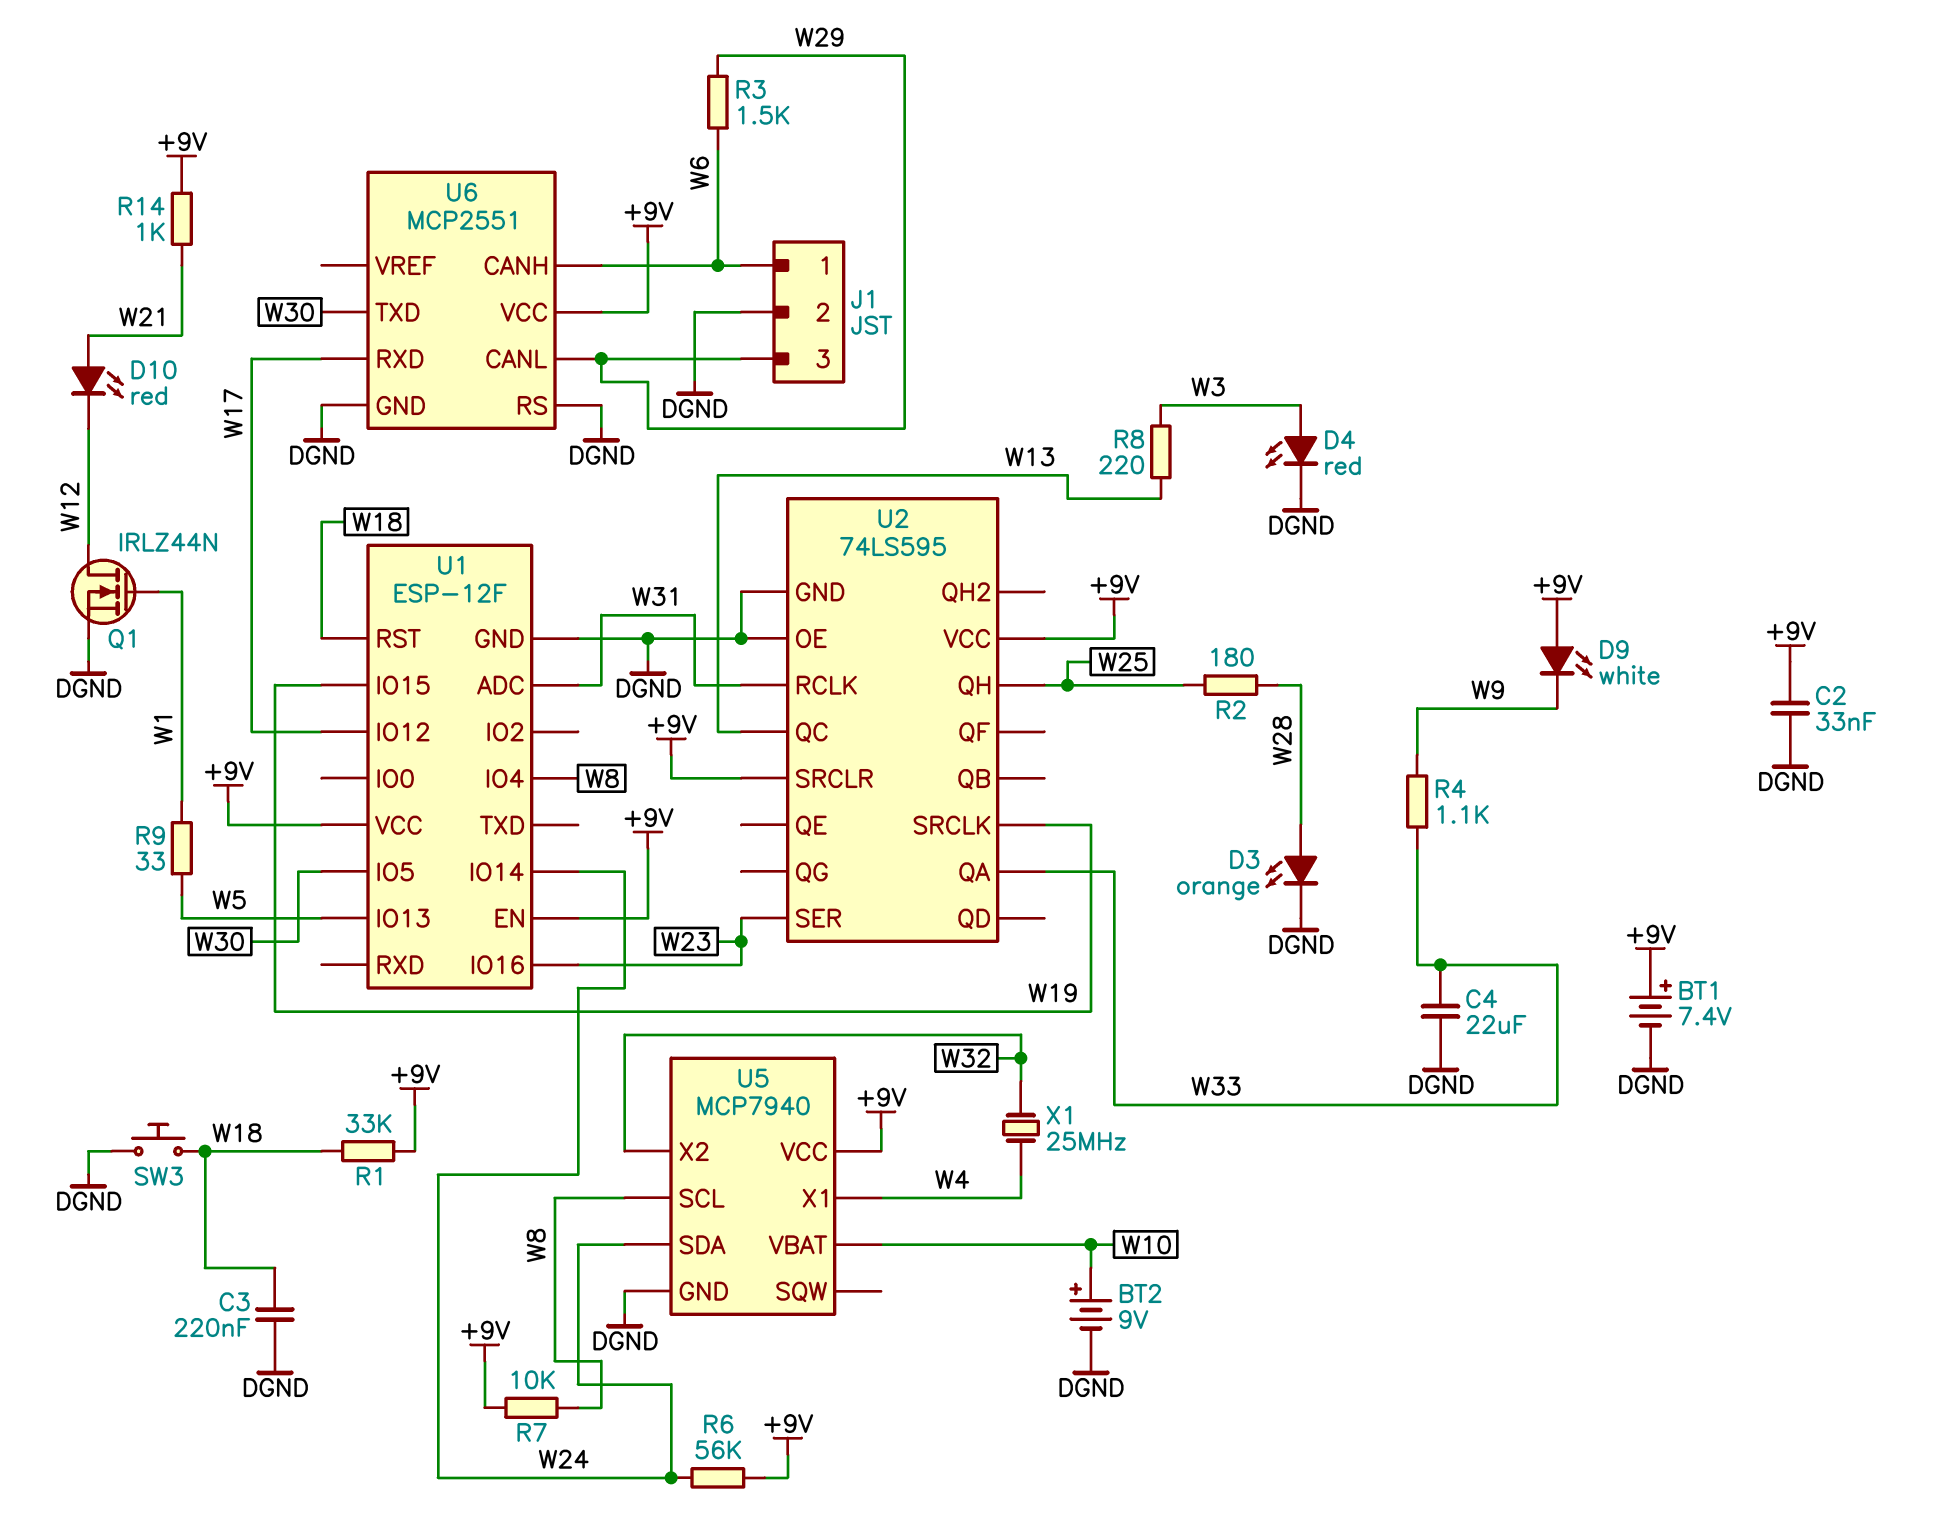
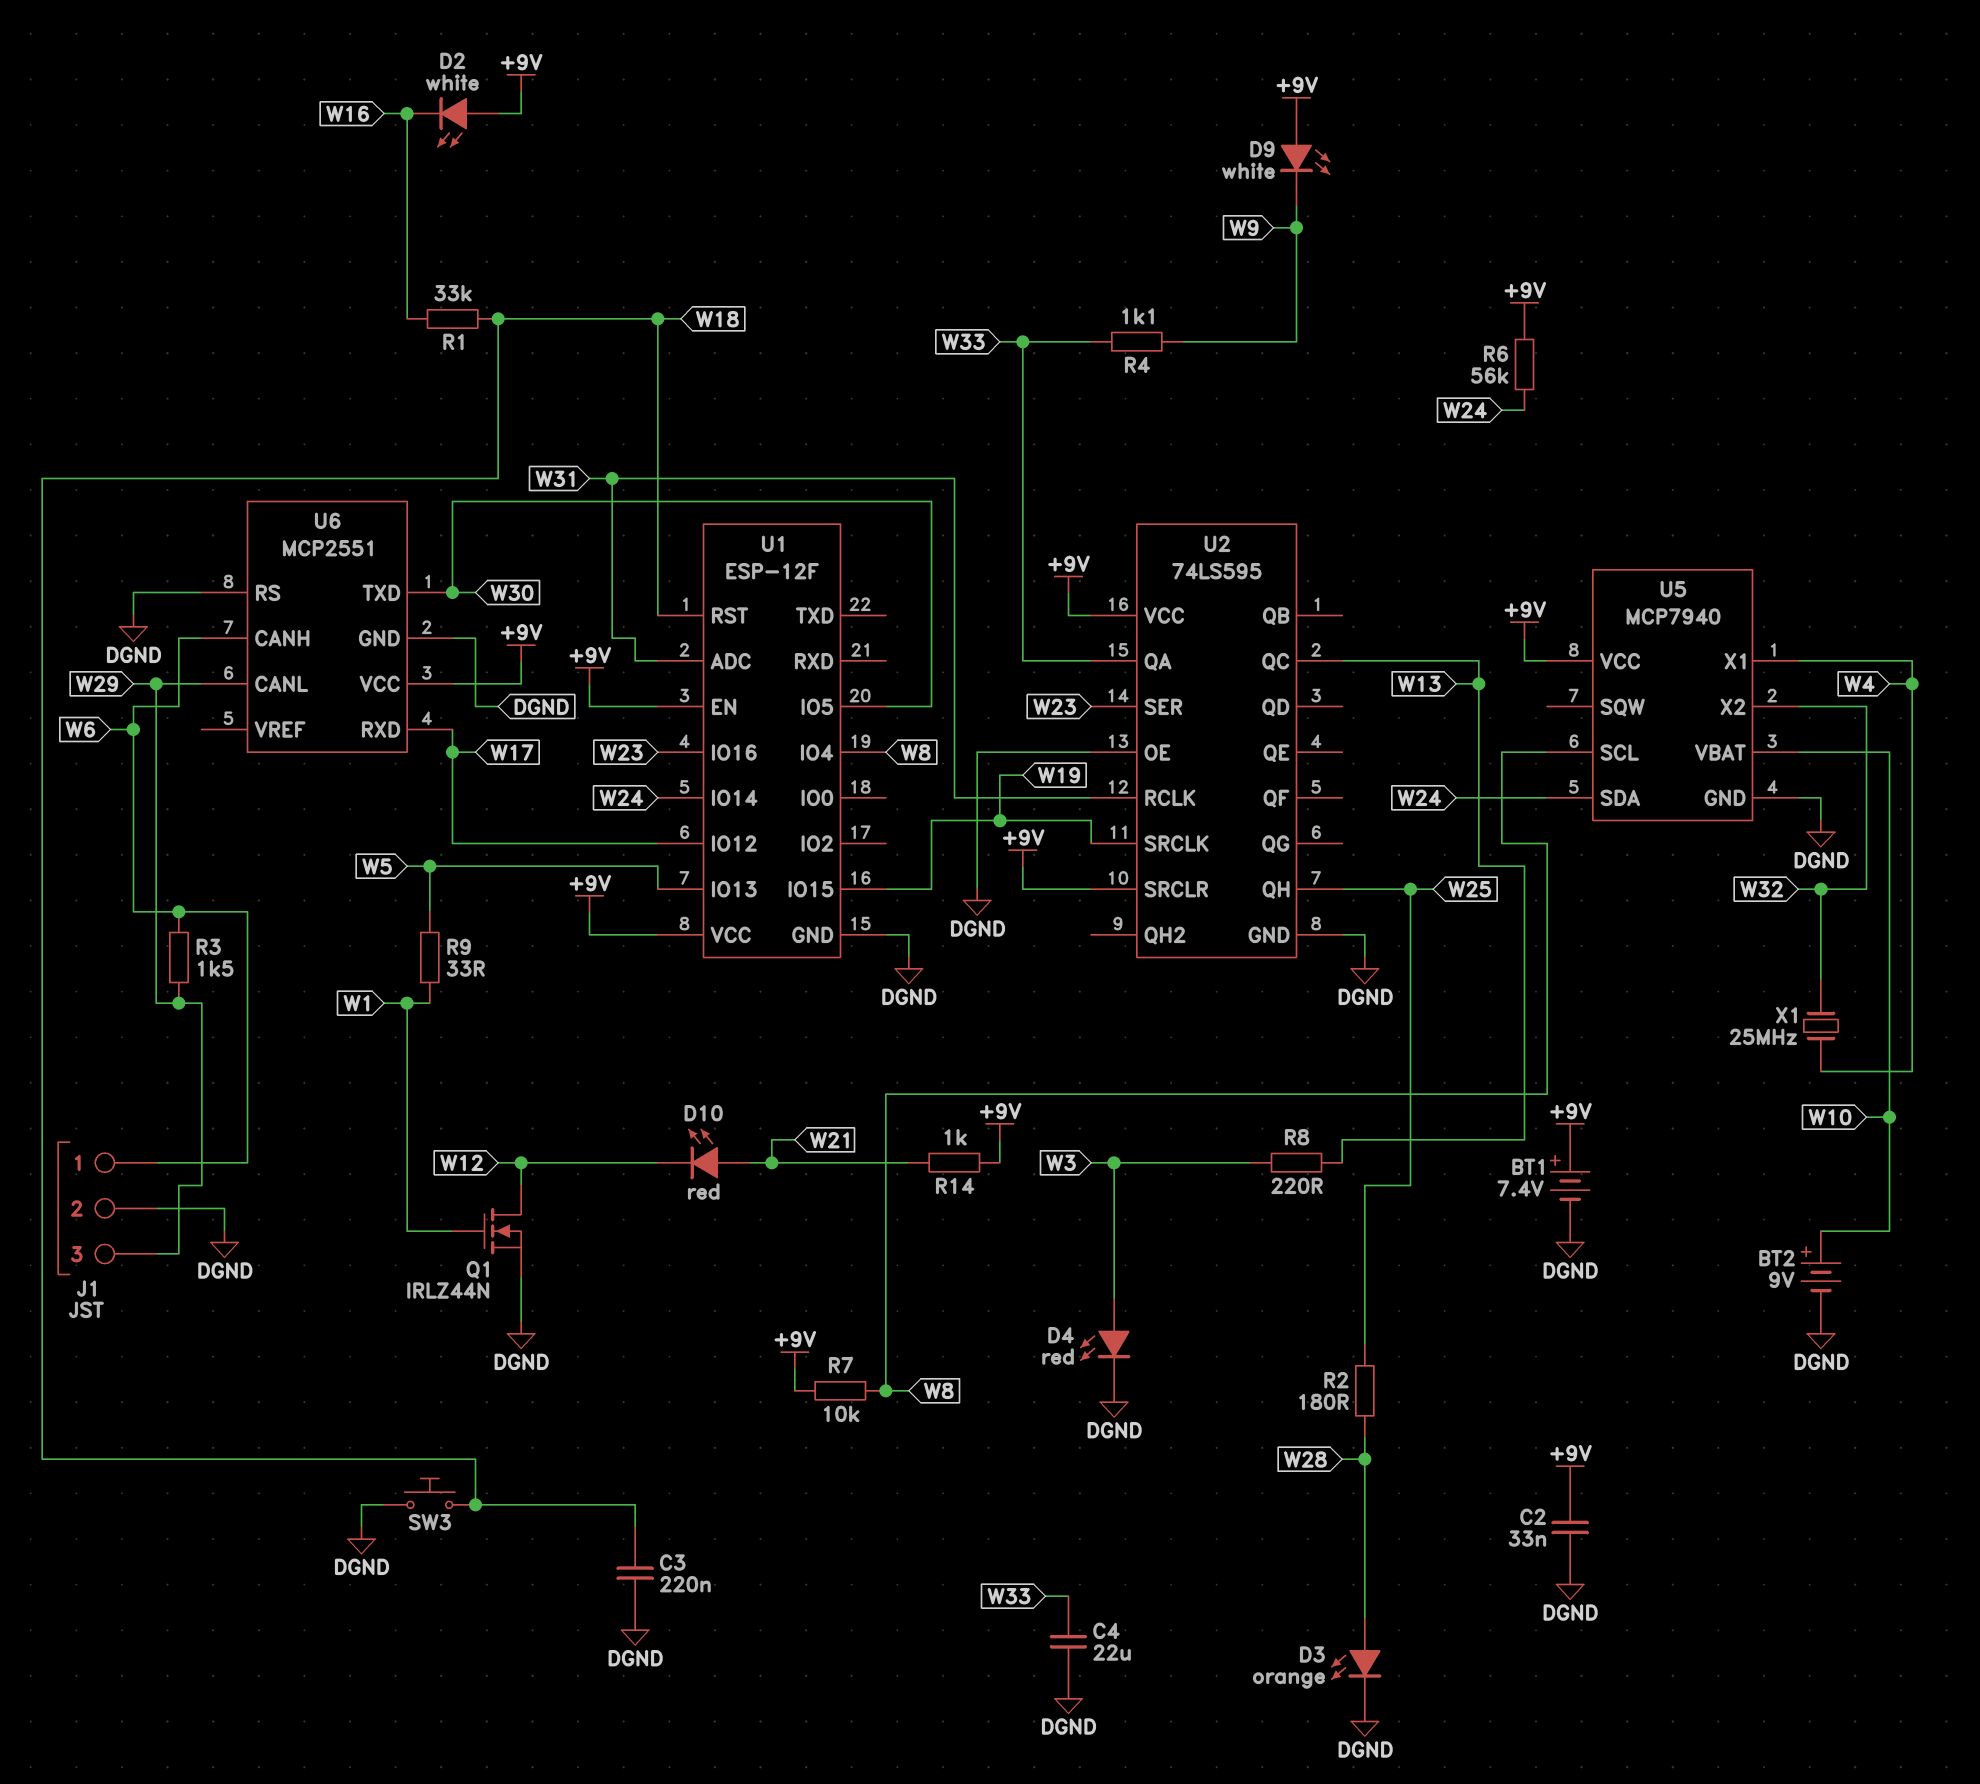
D2: none -> LED white (A +9V, K W16)
R1: 33k (+9V, W18) -> 33k (W16, W18)

